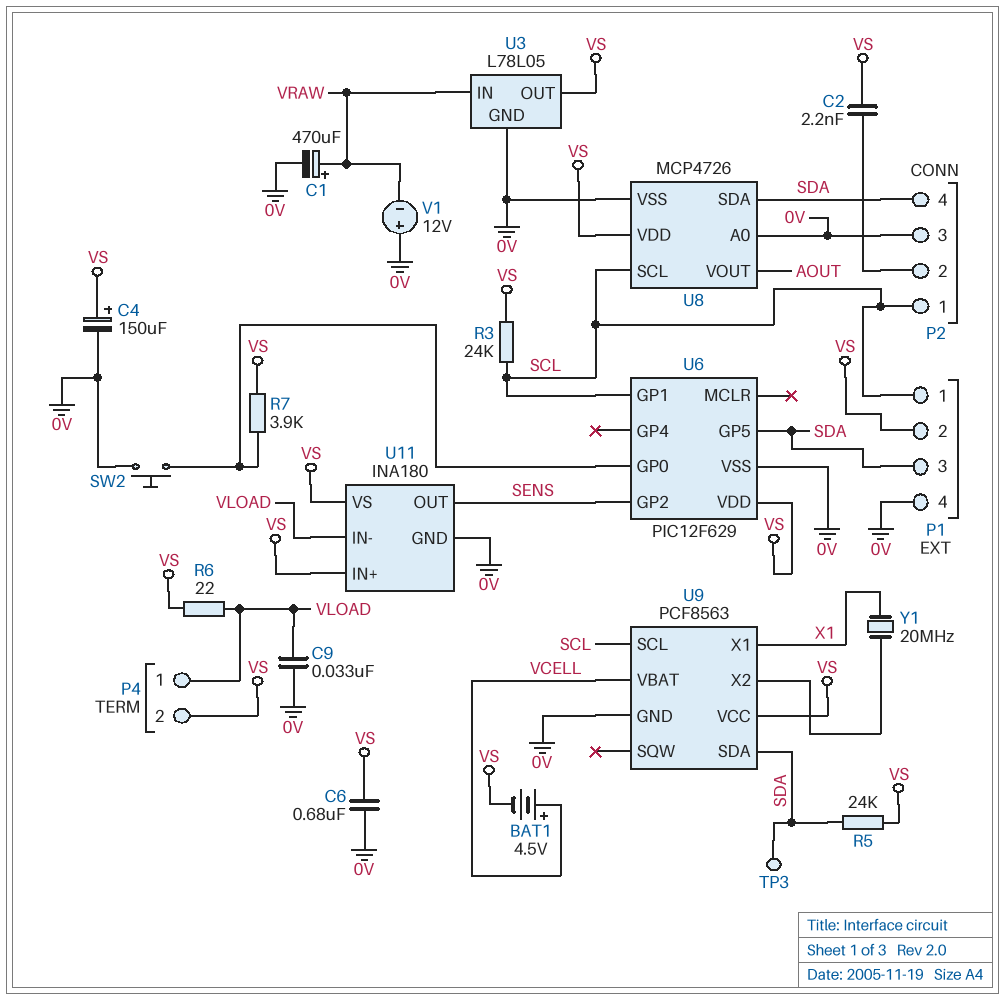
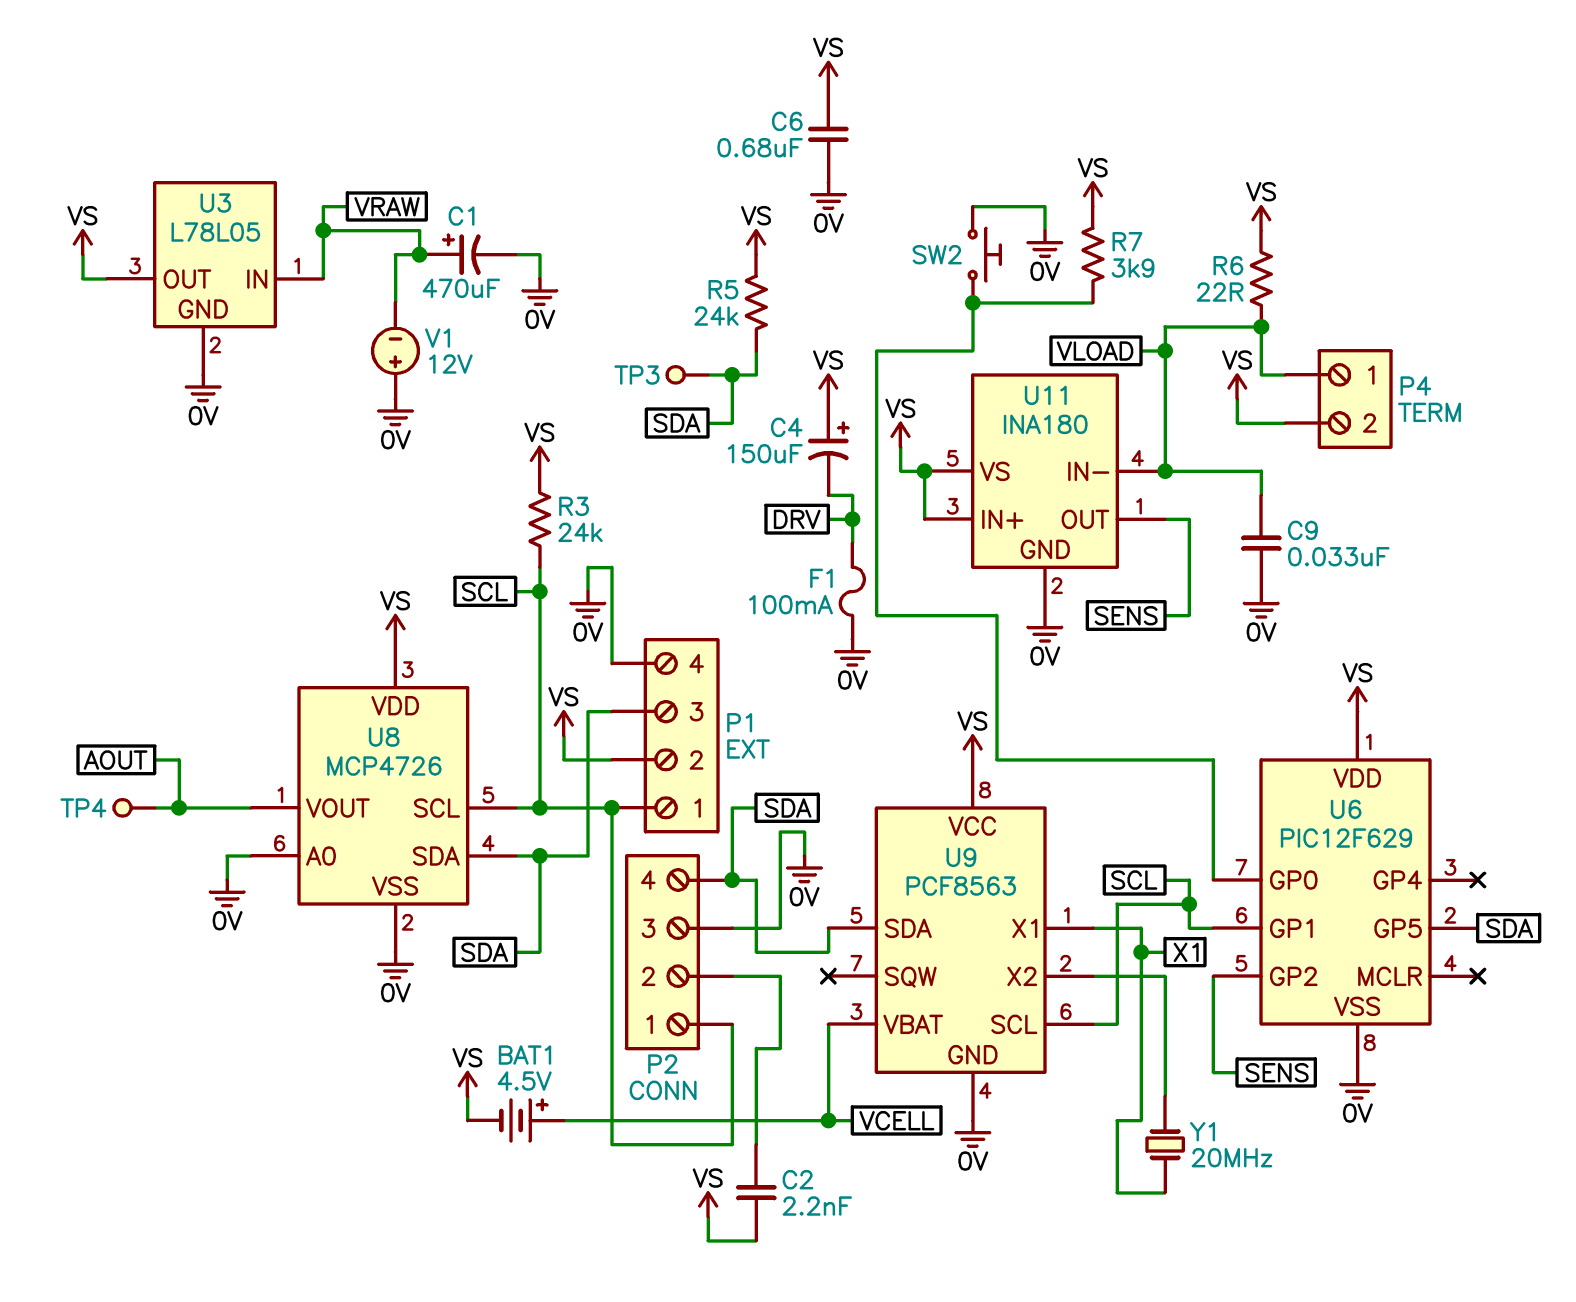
C4: 150uF (plus VS, minus 0V) -> 150uF (plus VS, minus DRV)
F1: none -> 100mA (0V, DRV)
TP4: none -> test point (AOUT)

